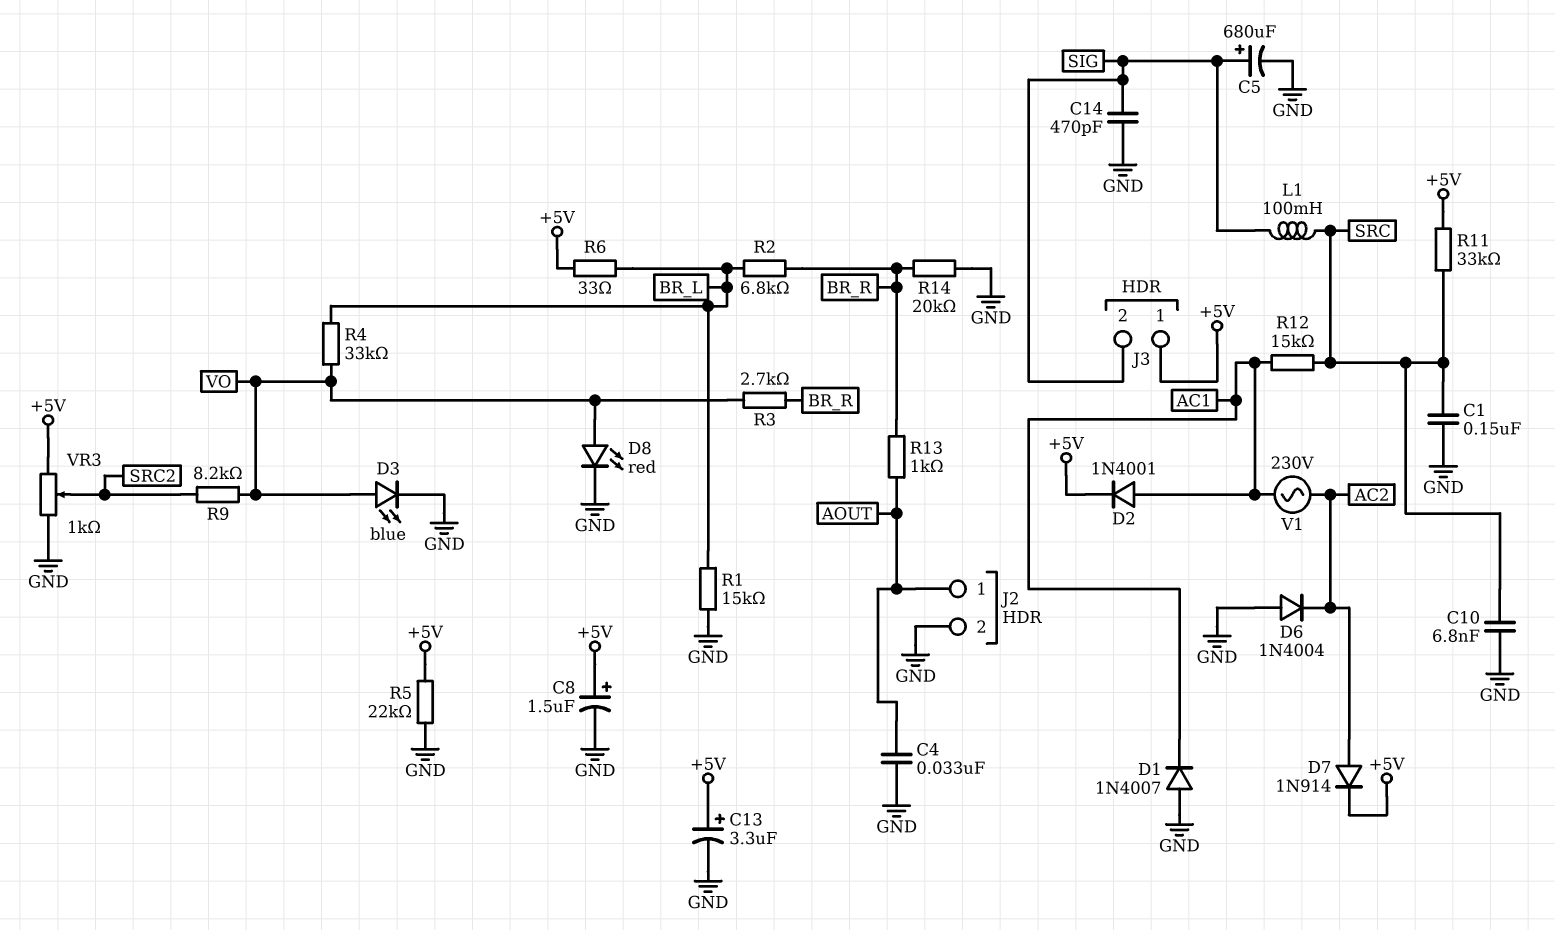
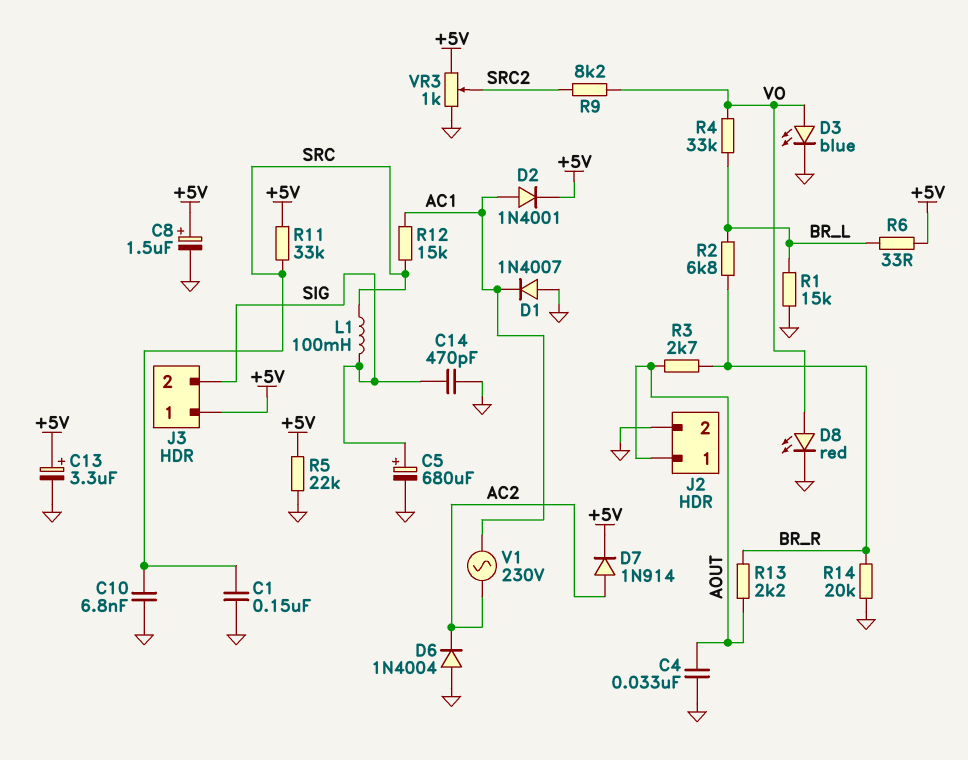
R3: 2.7k (BR_R, VO) -> 2.7k (AOUT, BR_R)
R13: 1k (AOUT, BR_R) -> 2.2k (AOUT, BR_R)

